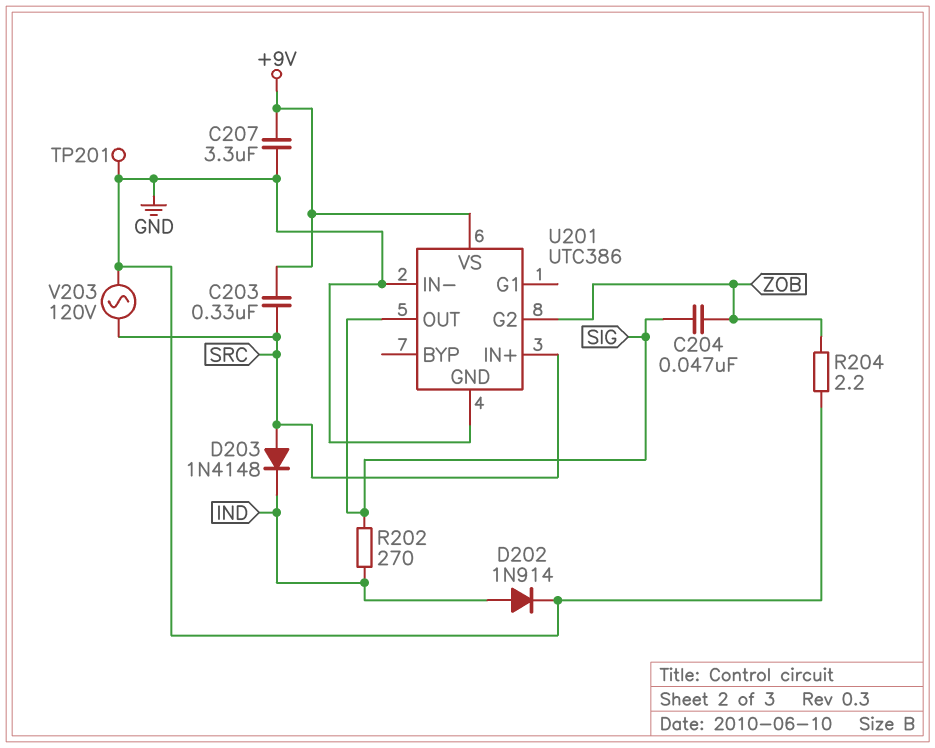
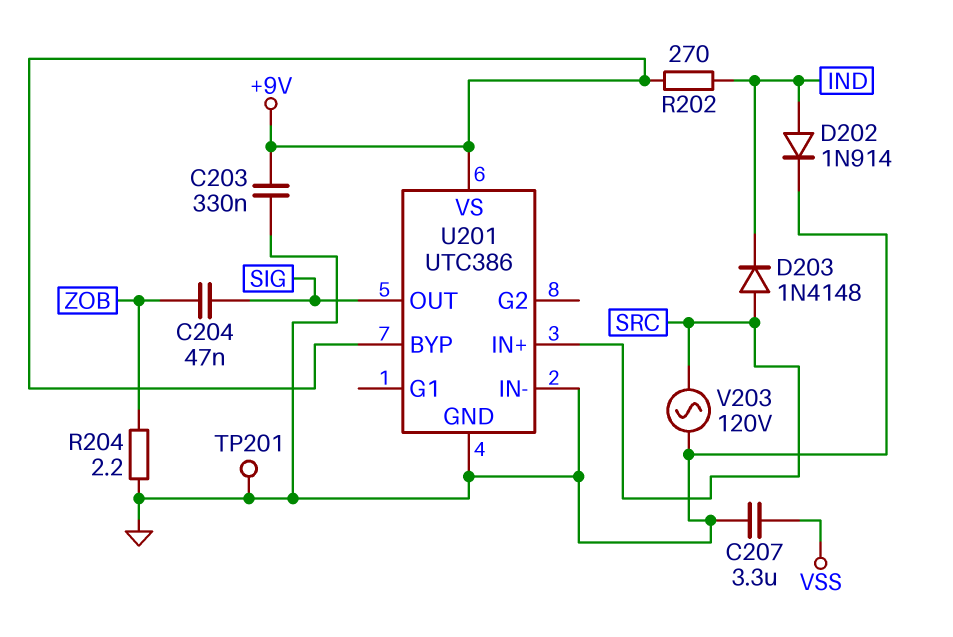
C203: 330nF (+9V, SRC) -> 330nF (+9V, GND)
C207: 3.3uF (+9V, GND) -> 3.3uF (GND, VSS)
R202: 270 (IND, SIG) -> 270 (+9V, IND)
U201 pin BYP: none -> +9V
U201 pin G2: ZOB -> none

